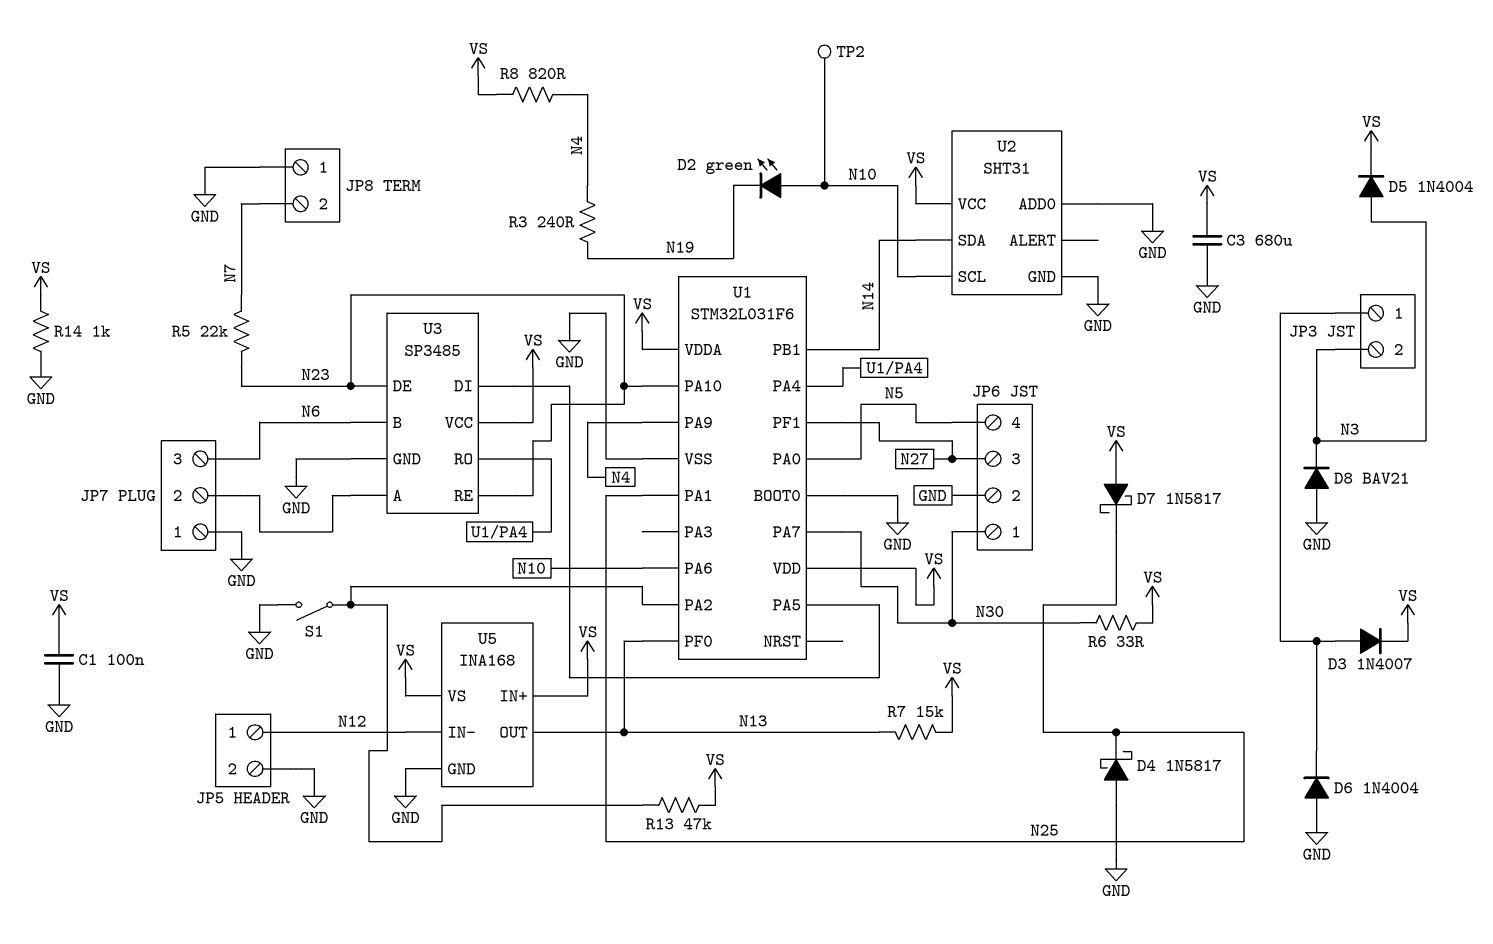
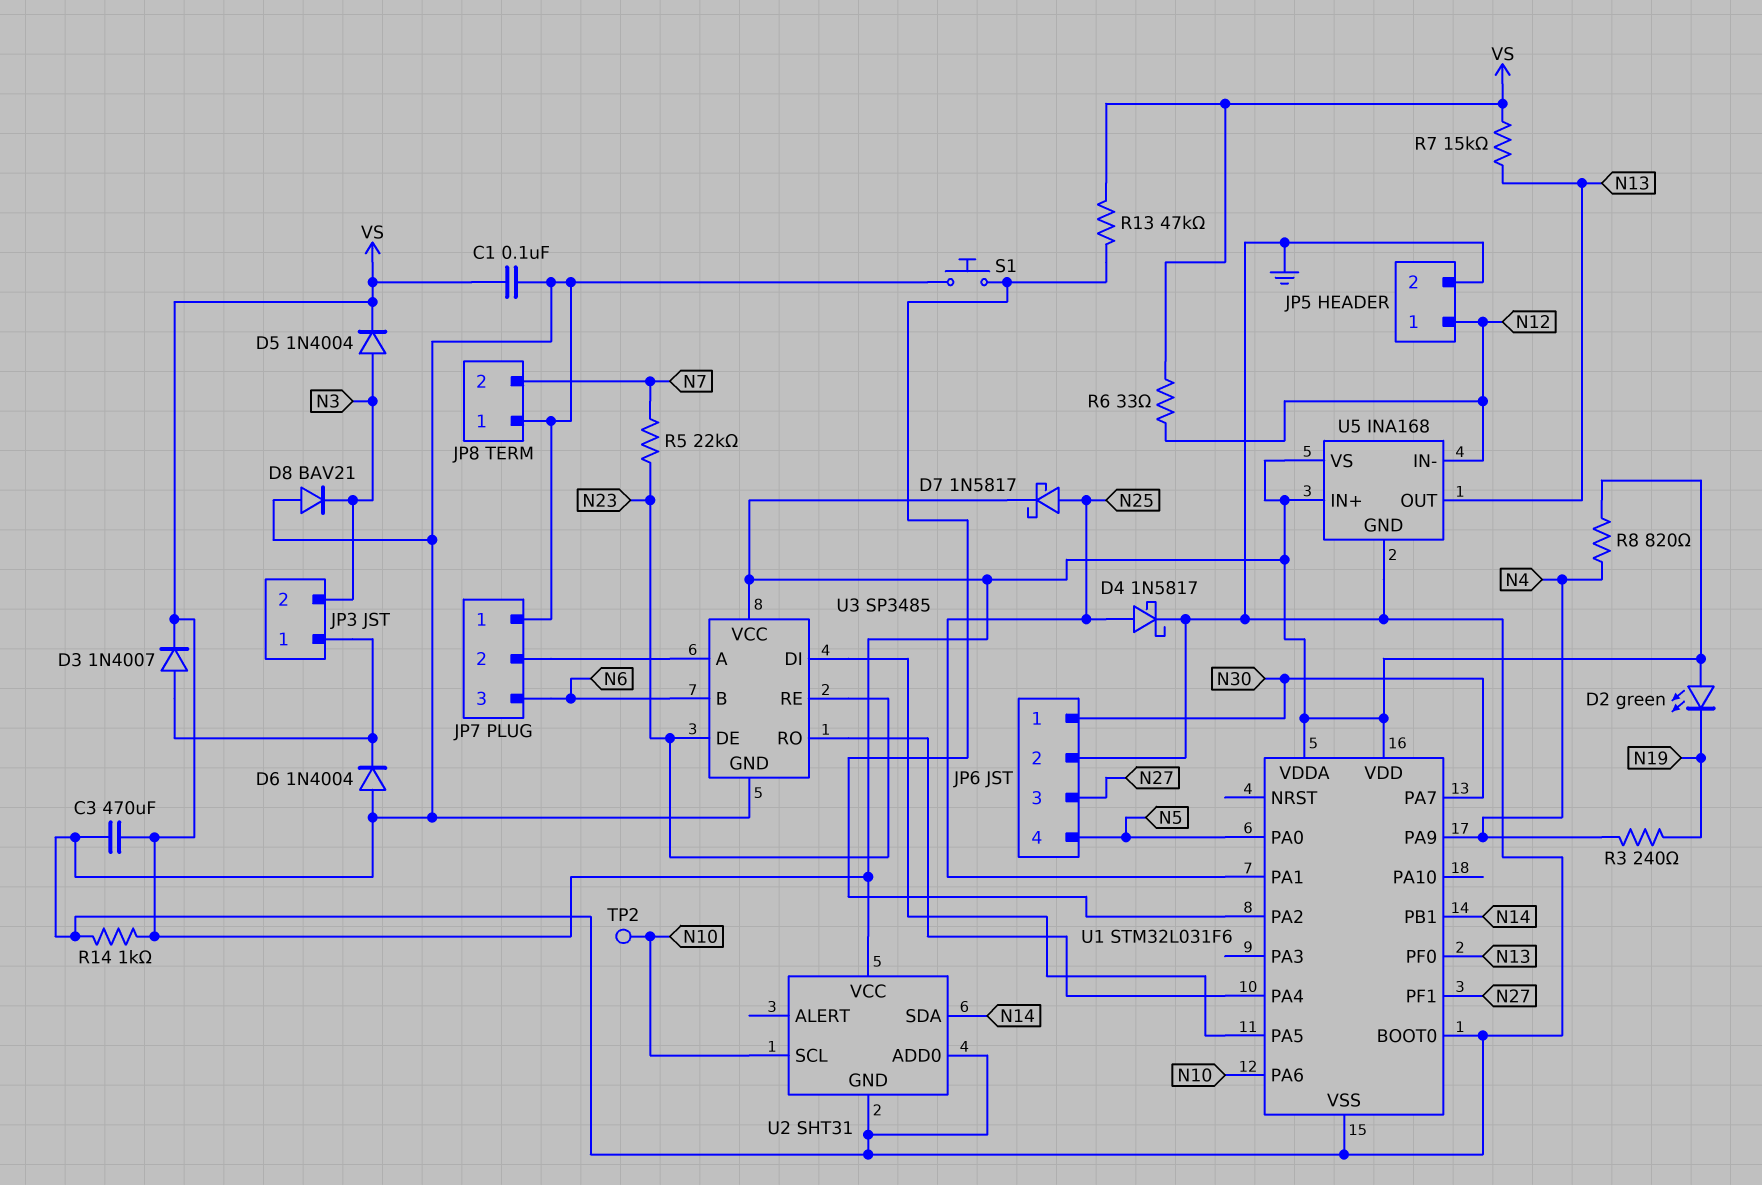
C3: 680uF (GND, VS) -> 470uF (GND, VS)
D2: LED green (A N10, K N19) -> LED green (A VS, K N19)
D4: schottky 1N5817 (A GND, K N25) -> schottky 1N5817 (A N25, K GND)
D7: schottky 1N5817 (A VS, K N25) -> schottky 1N5817 (A N25, K VS)
R6: 33 (N30, VS) -> 33 (N12, VS)
S1: switch (GND, U1/PA2) -> button (GND, U1/PA2)
U1 pin PA10: N23 -> none

